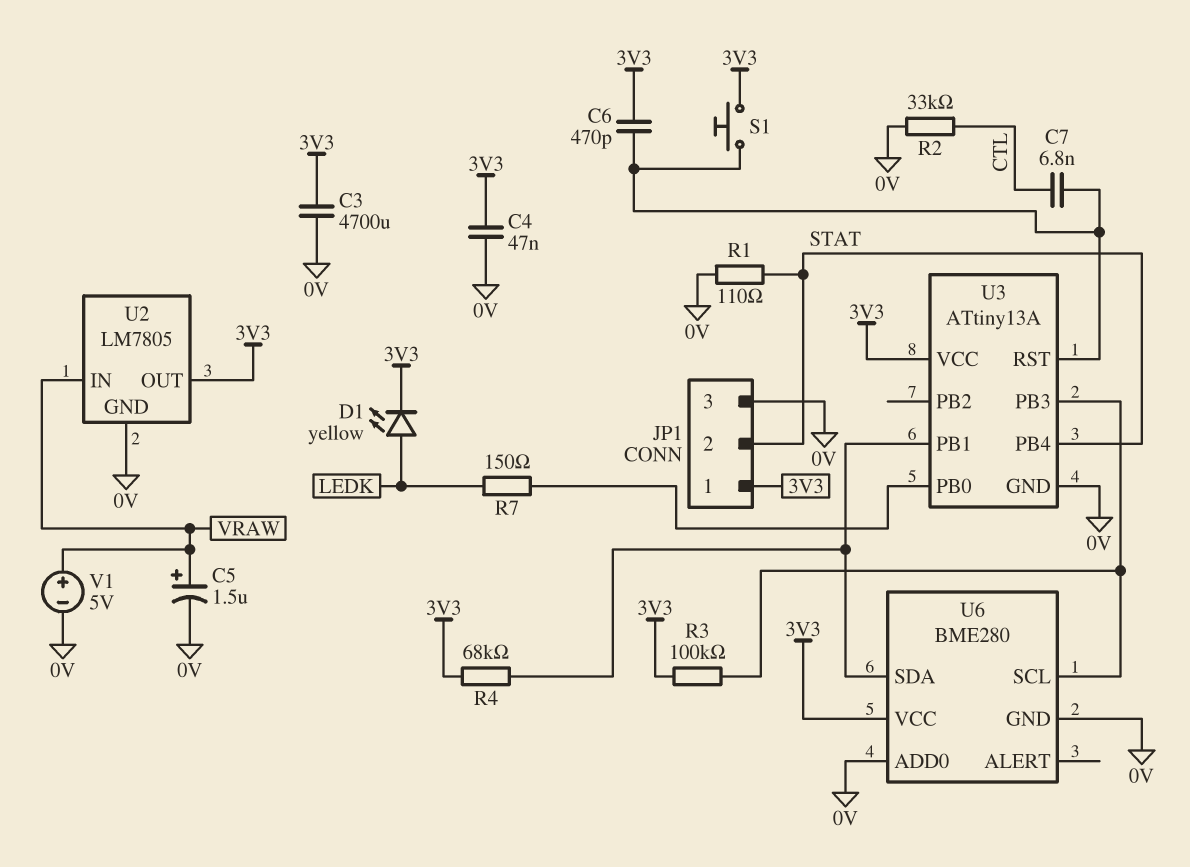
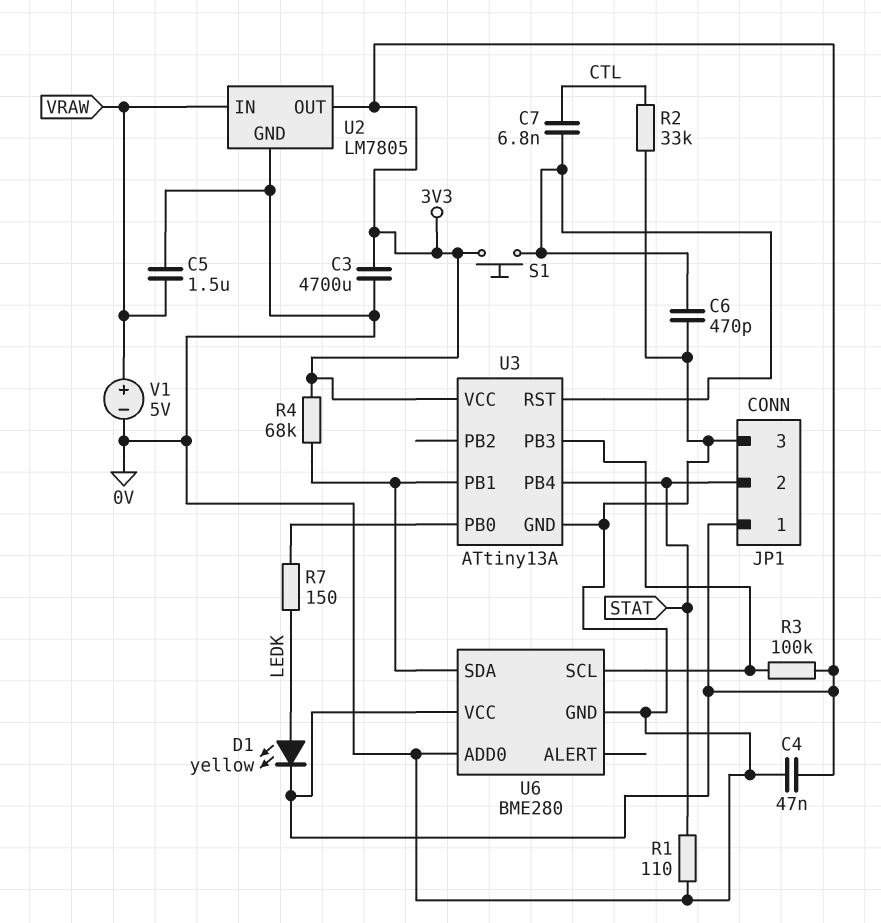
C5: 1.5uF (plus VRAW, minus 0V) -> 1.5uF (0V, VRAW)
C6: 470pF (3V3, U3/RST) -> 470pF (0V, U3/RST)

